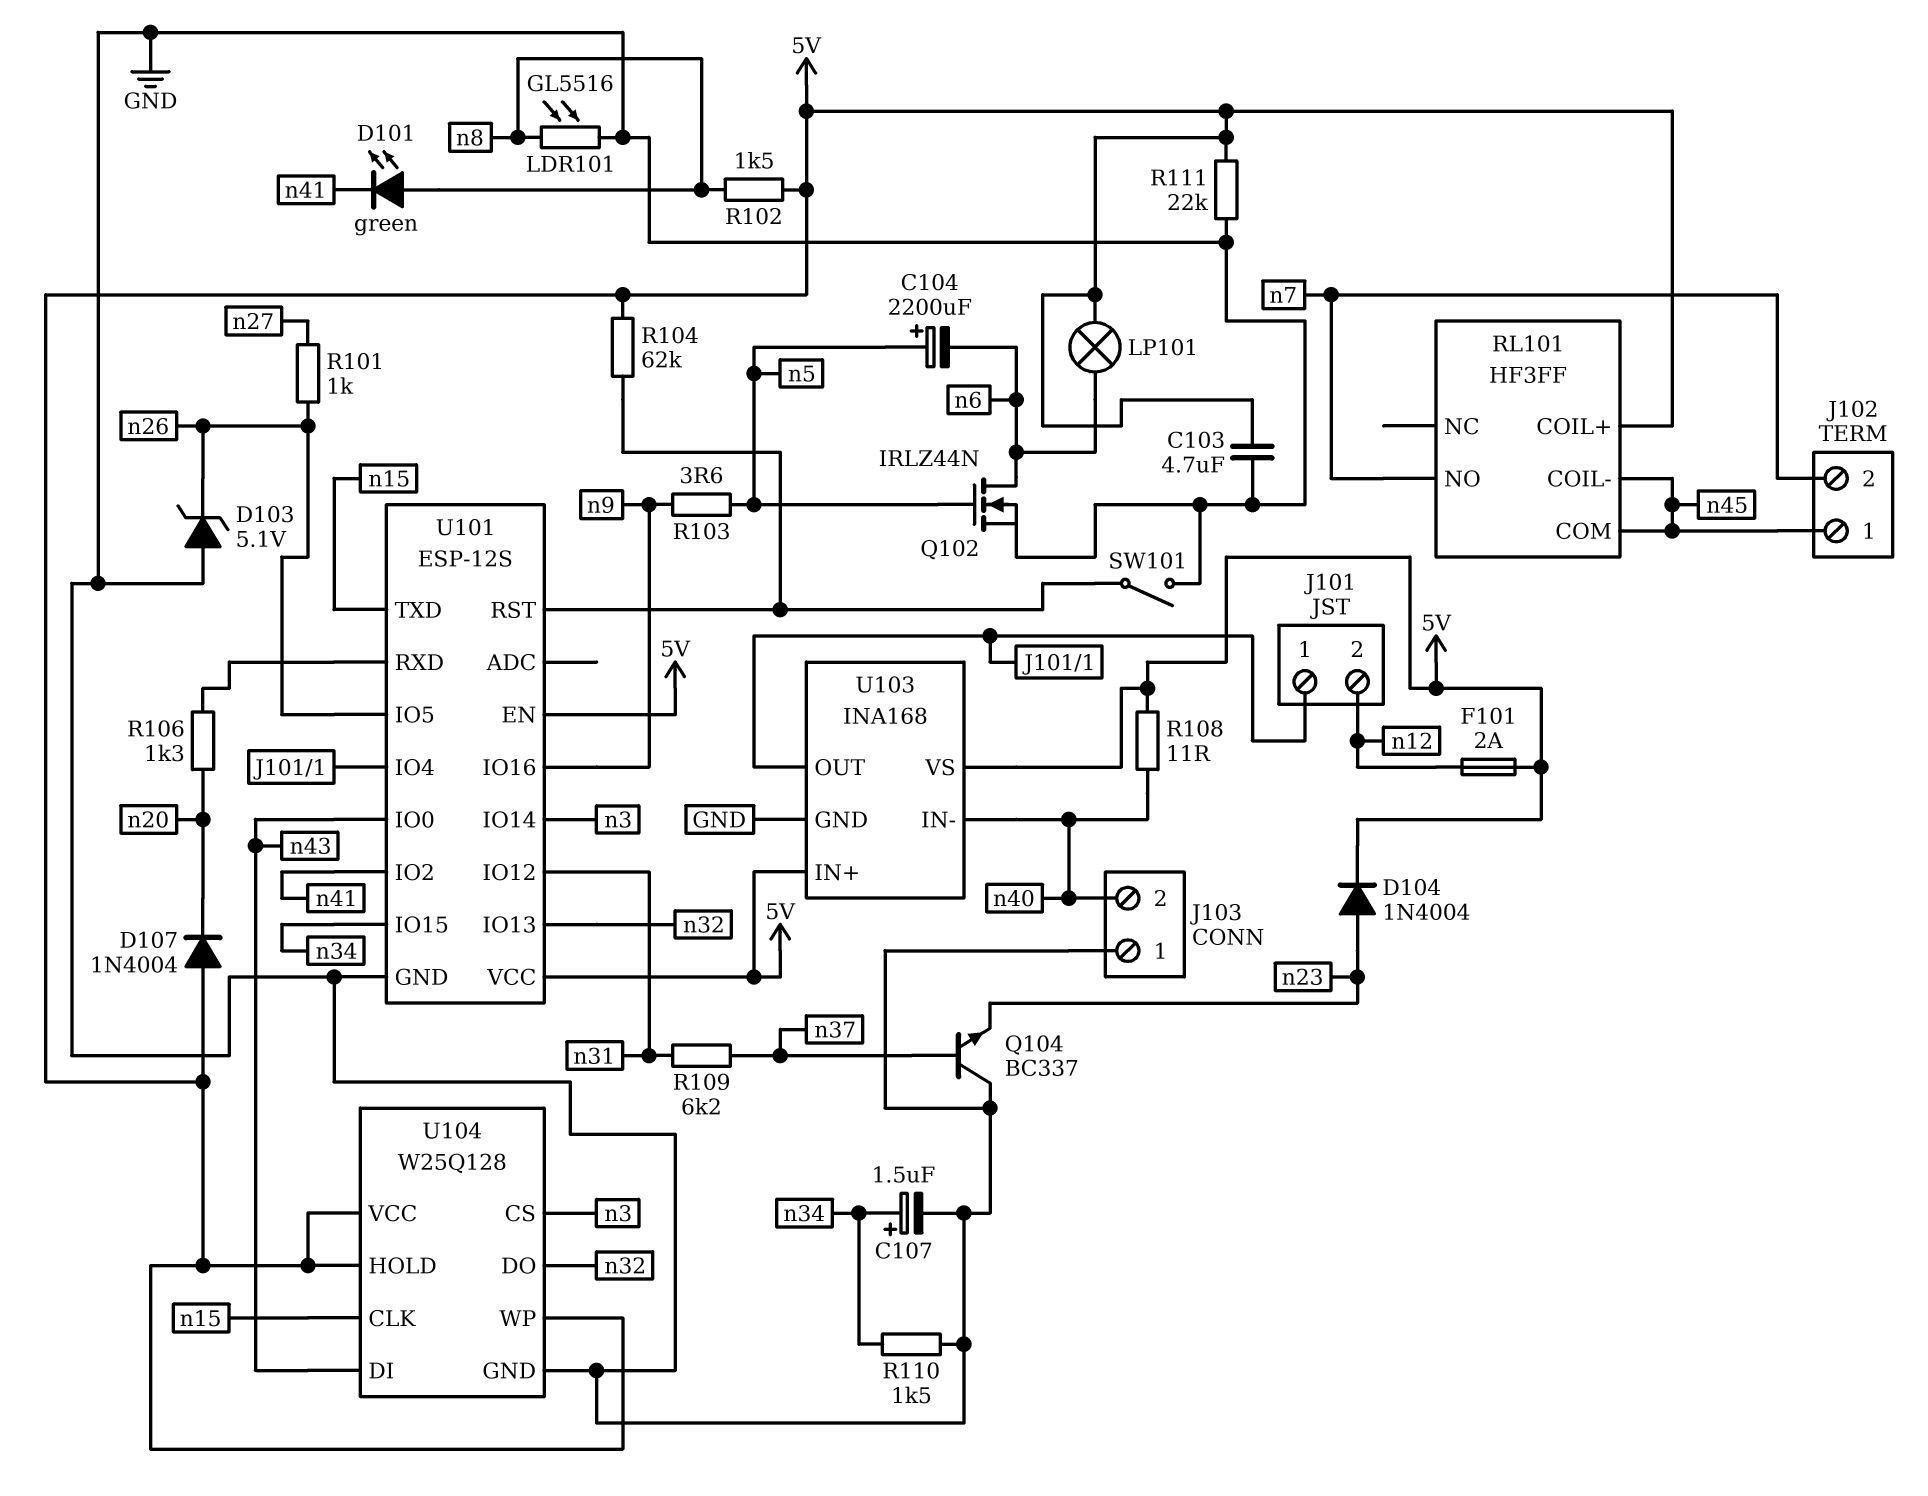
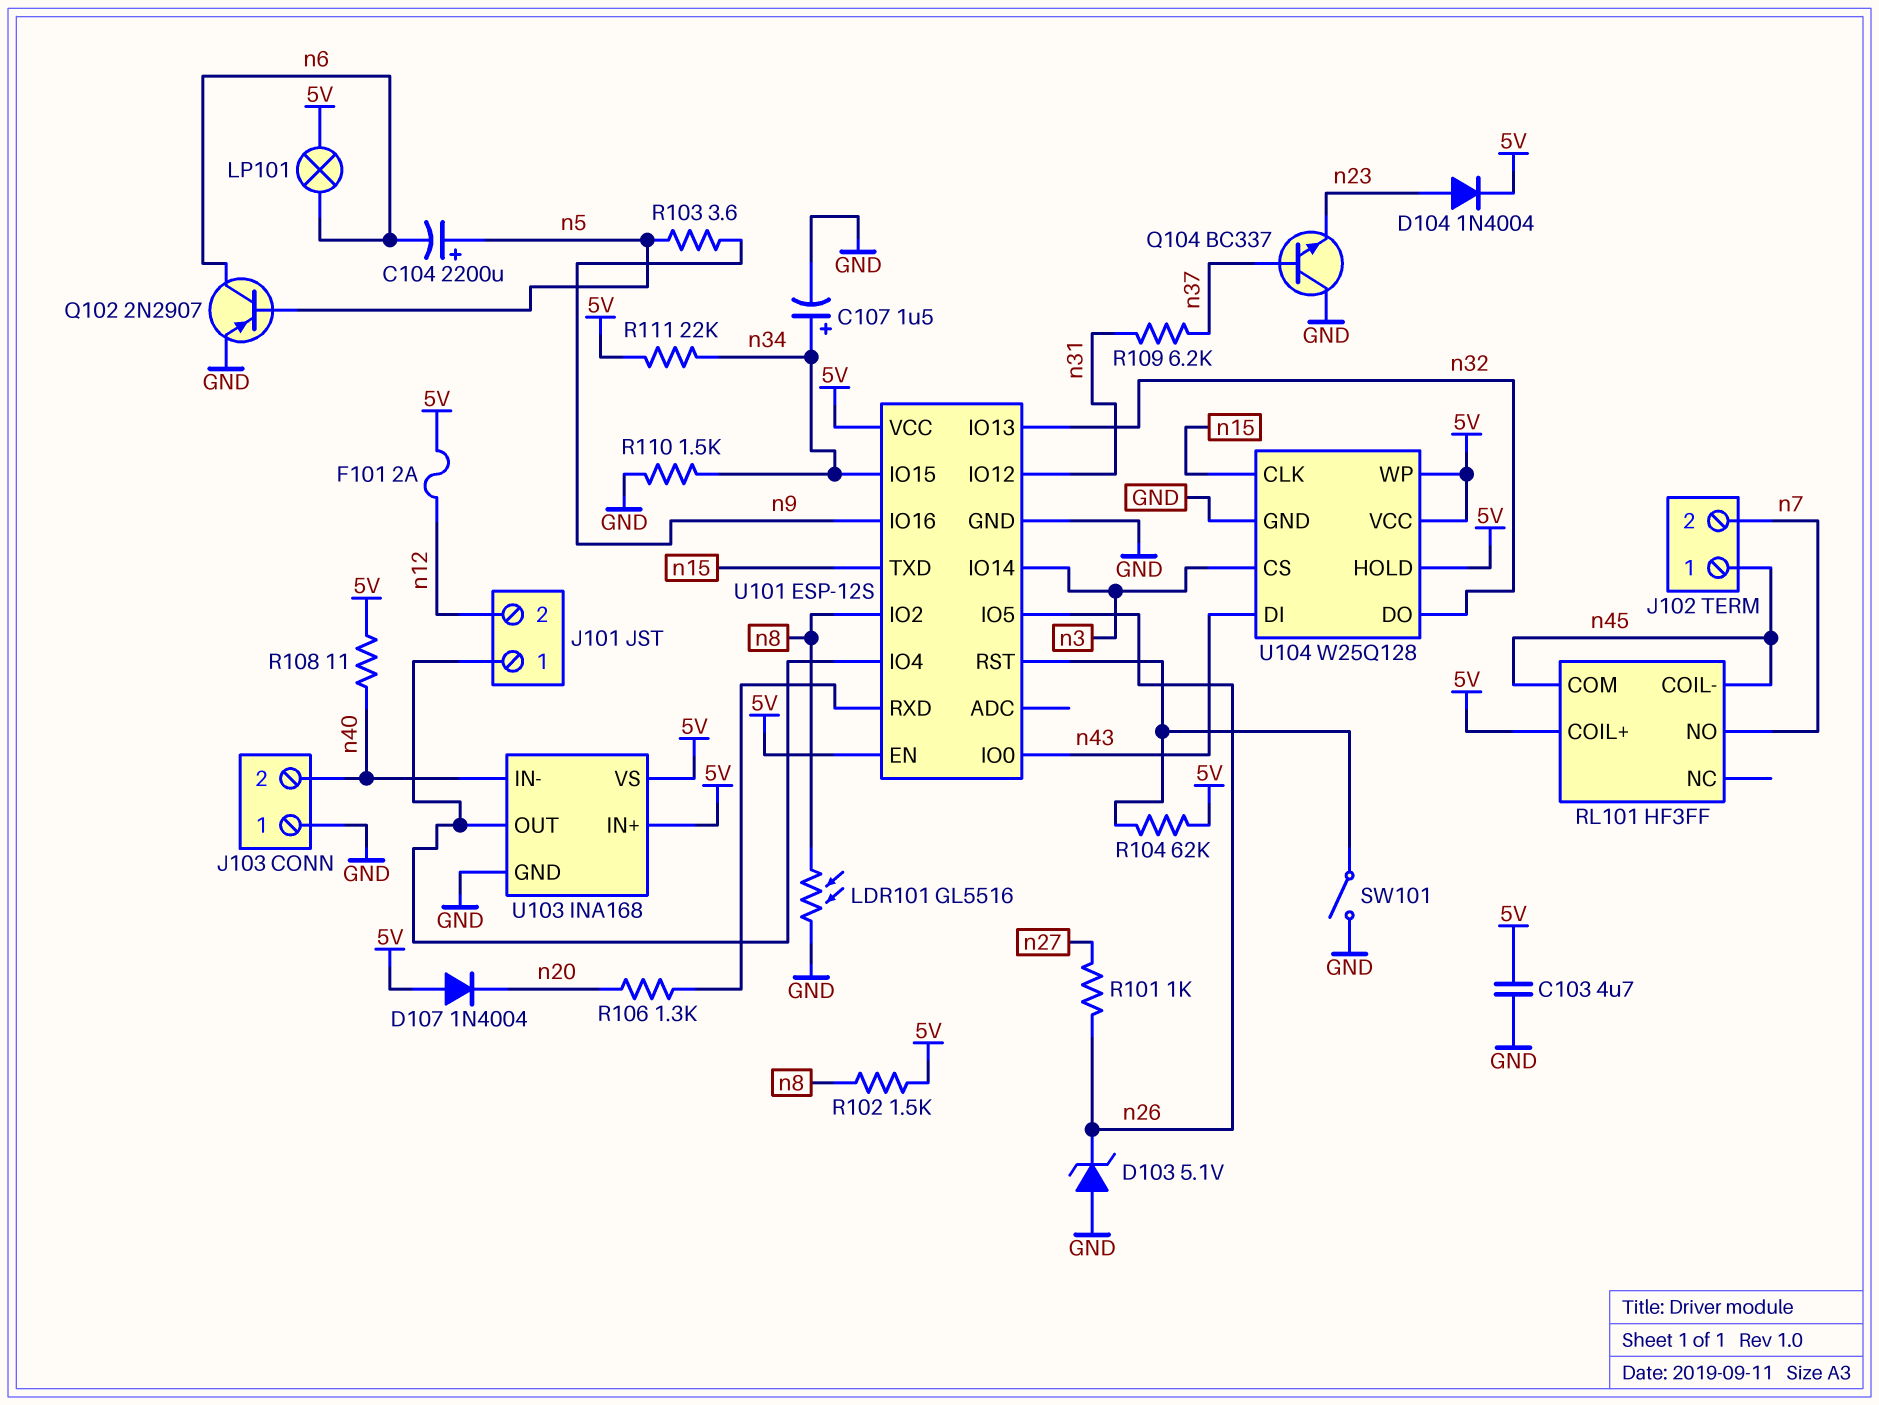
D101: LED green (A n8, K n41) -> none
Q102: NMOS IRLZ44N (G n5, D n6, S GND) -> PNP 2N2907 (B n5, C n6, E GND)
R111: 22k (5V, GND) -> 22k (5V, n34)
U101 pin IO2: n41 -> n8

